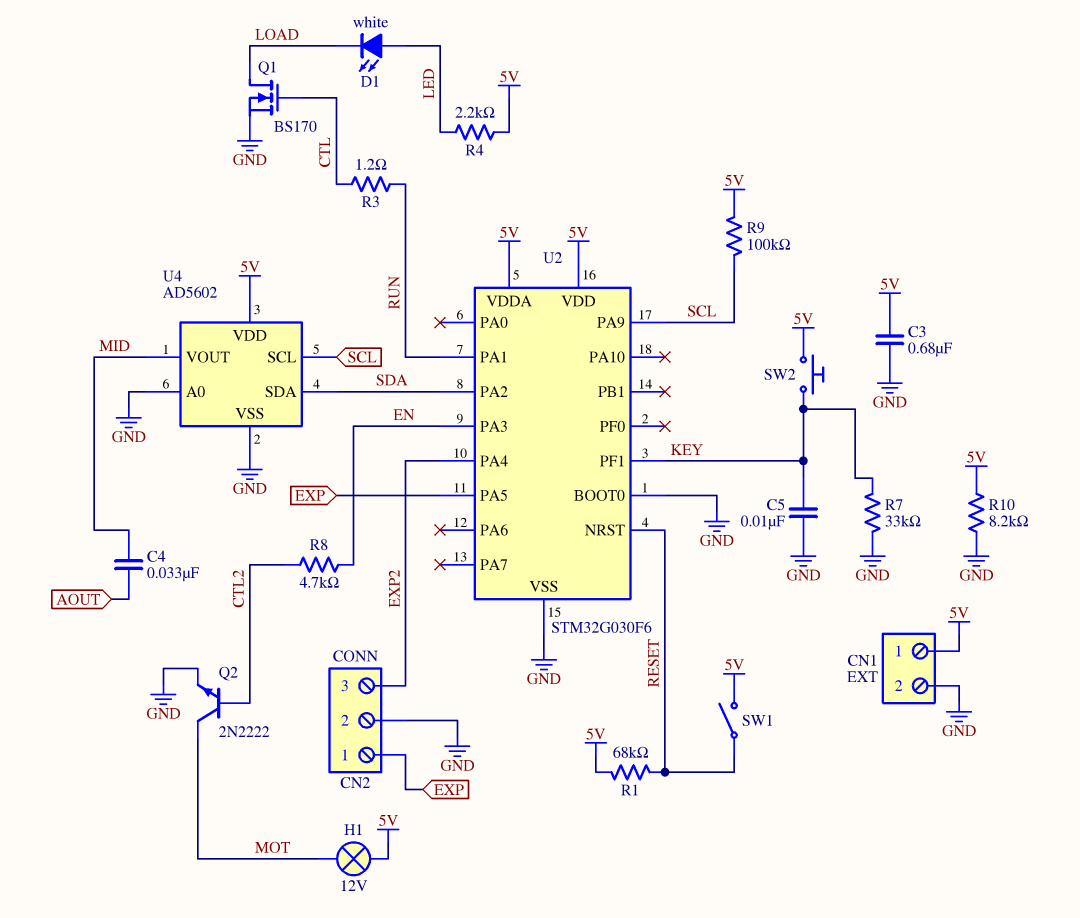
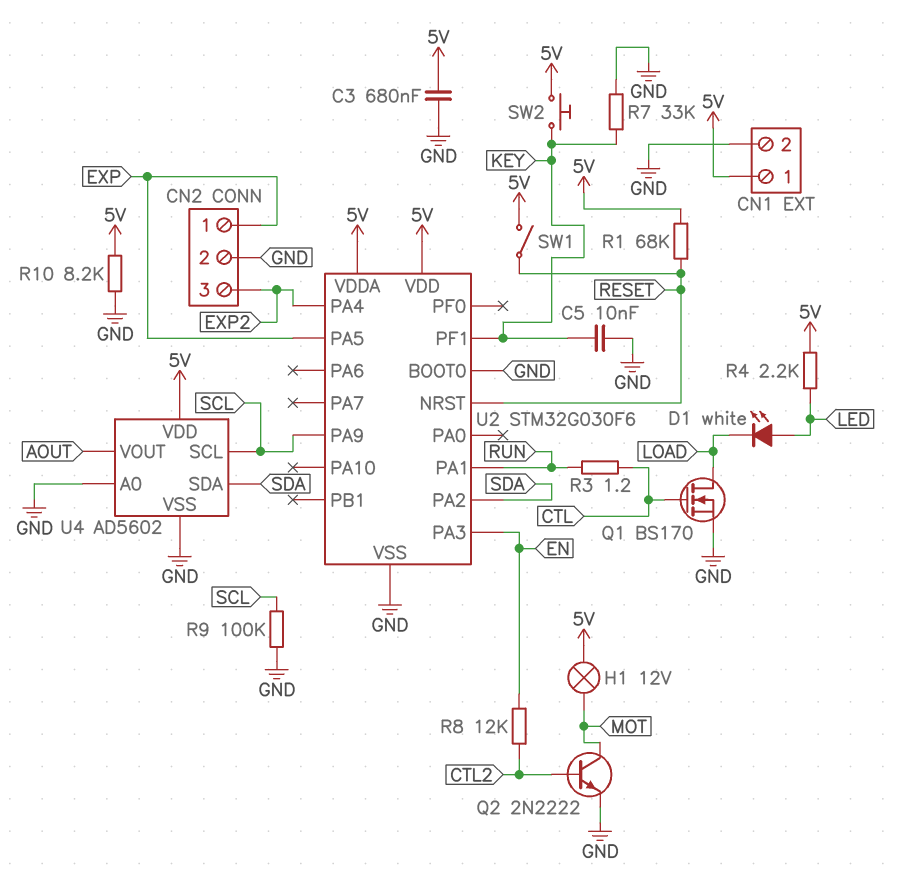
C4: 33nF (AOUT, MID) -> none
R8: 4.7k (CTL2, EN) -> 12k (CTL2, EN)
R9: 100k (5V, SCL) -> 100k (GND, SCL)
U4 pin VOUT: MID -> AOUT

